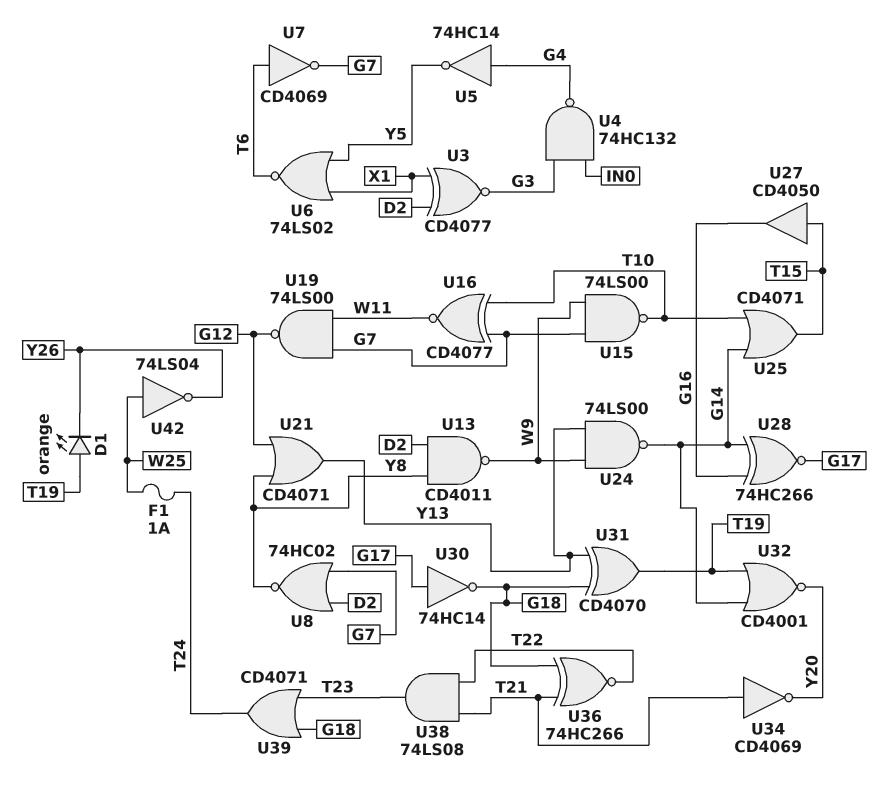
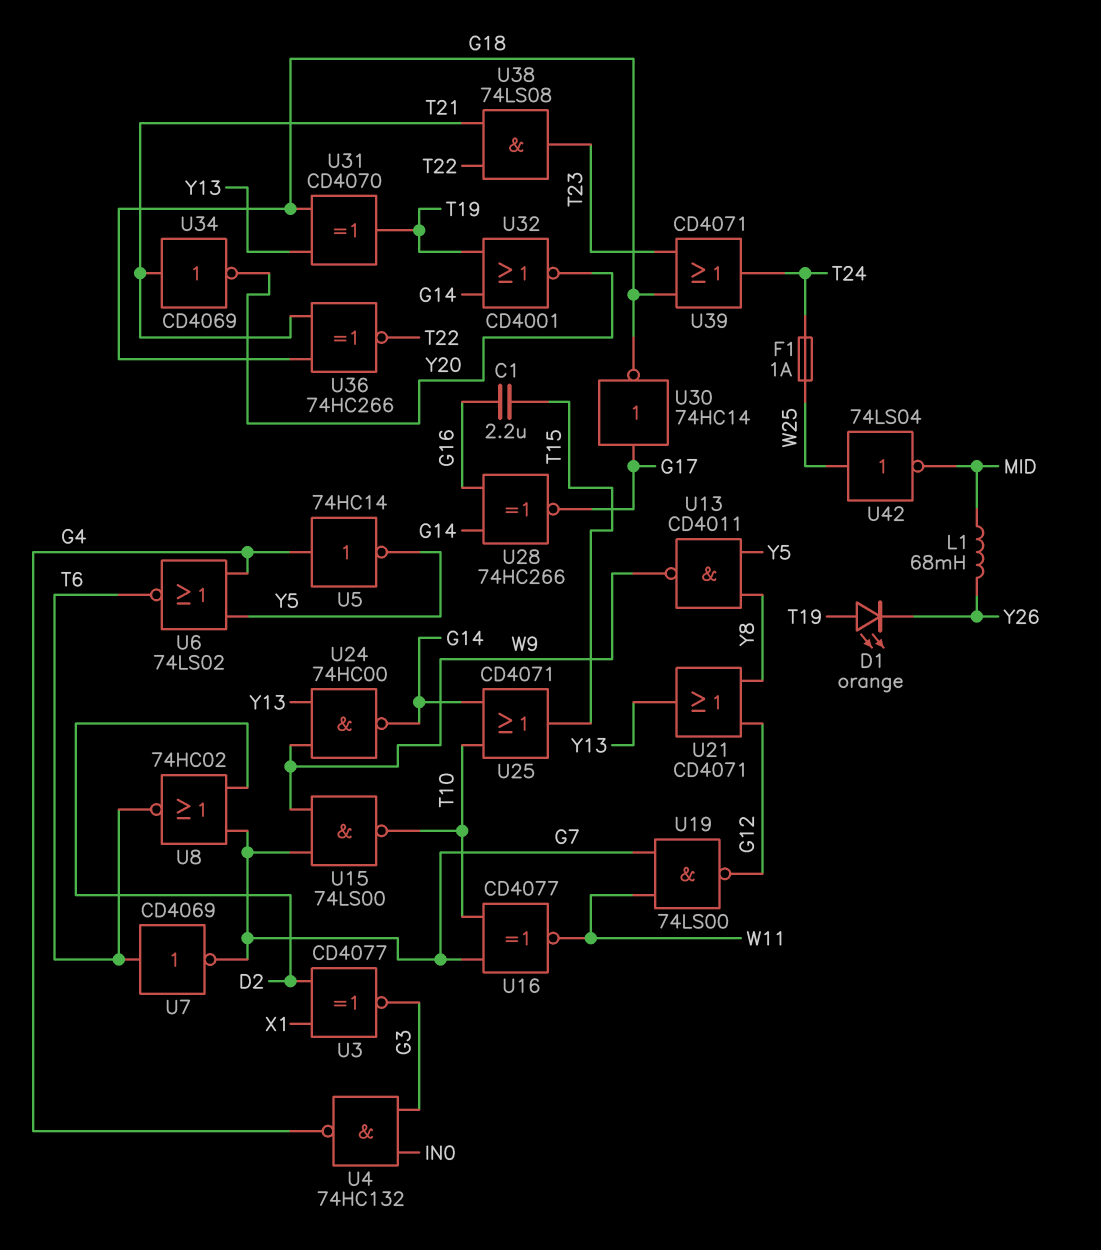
C1: none -> 2.2uF (G16, T15)
L1: none -> 68mH (MID, Y26)
U6: NOR 74LS02 (in X1, in Y5, out T6) -> NOR 74LS02 (in G4, in Y5, out T6)
U8: NOR 74HC02 (in D2, in G7, out Y8) -> NOR 74HC02 (in D2, in G7, out T6)
U13: NAND CD4011 (in D2, in Y8, out W9) -> NAND CD4011 (in Y5, in Y8, out W9)
U24: NAND 74LS00 (in W9, in Y13, out G14) -> NAND 74HC00 (in W9, in Y13, out G14)
U27: buffer CD4050 (in T15, out G16) -> none
U42: NOT 74LS04 (in W25, out Y26) -> NOT 74LS04 (in W25, out MID)

